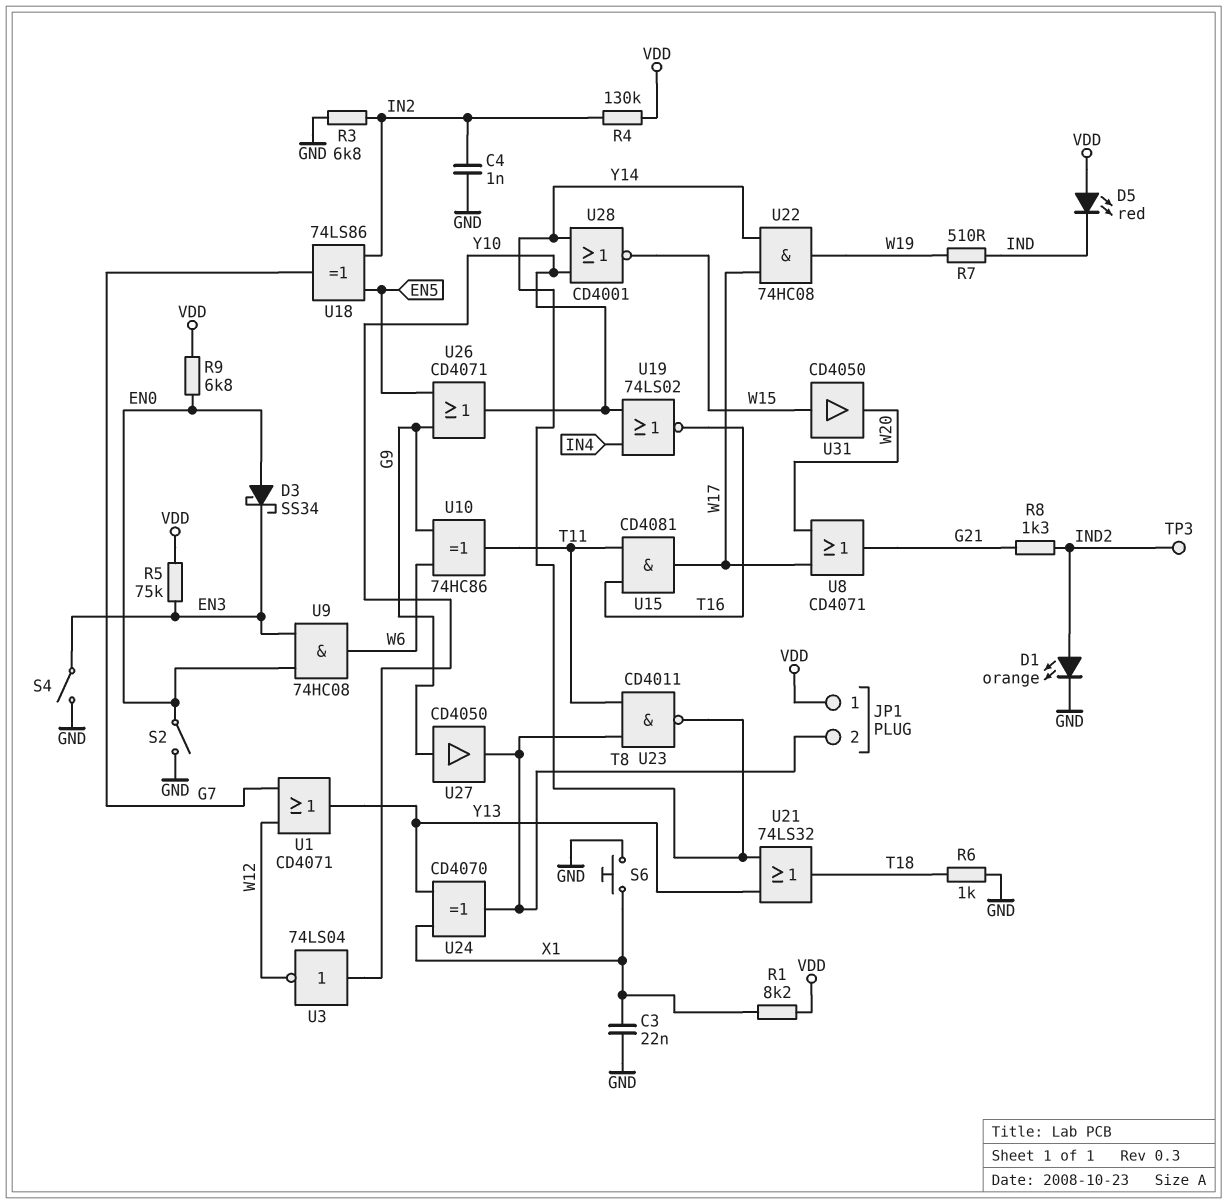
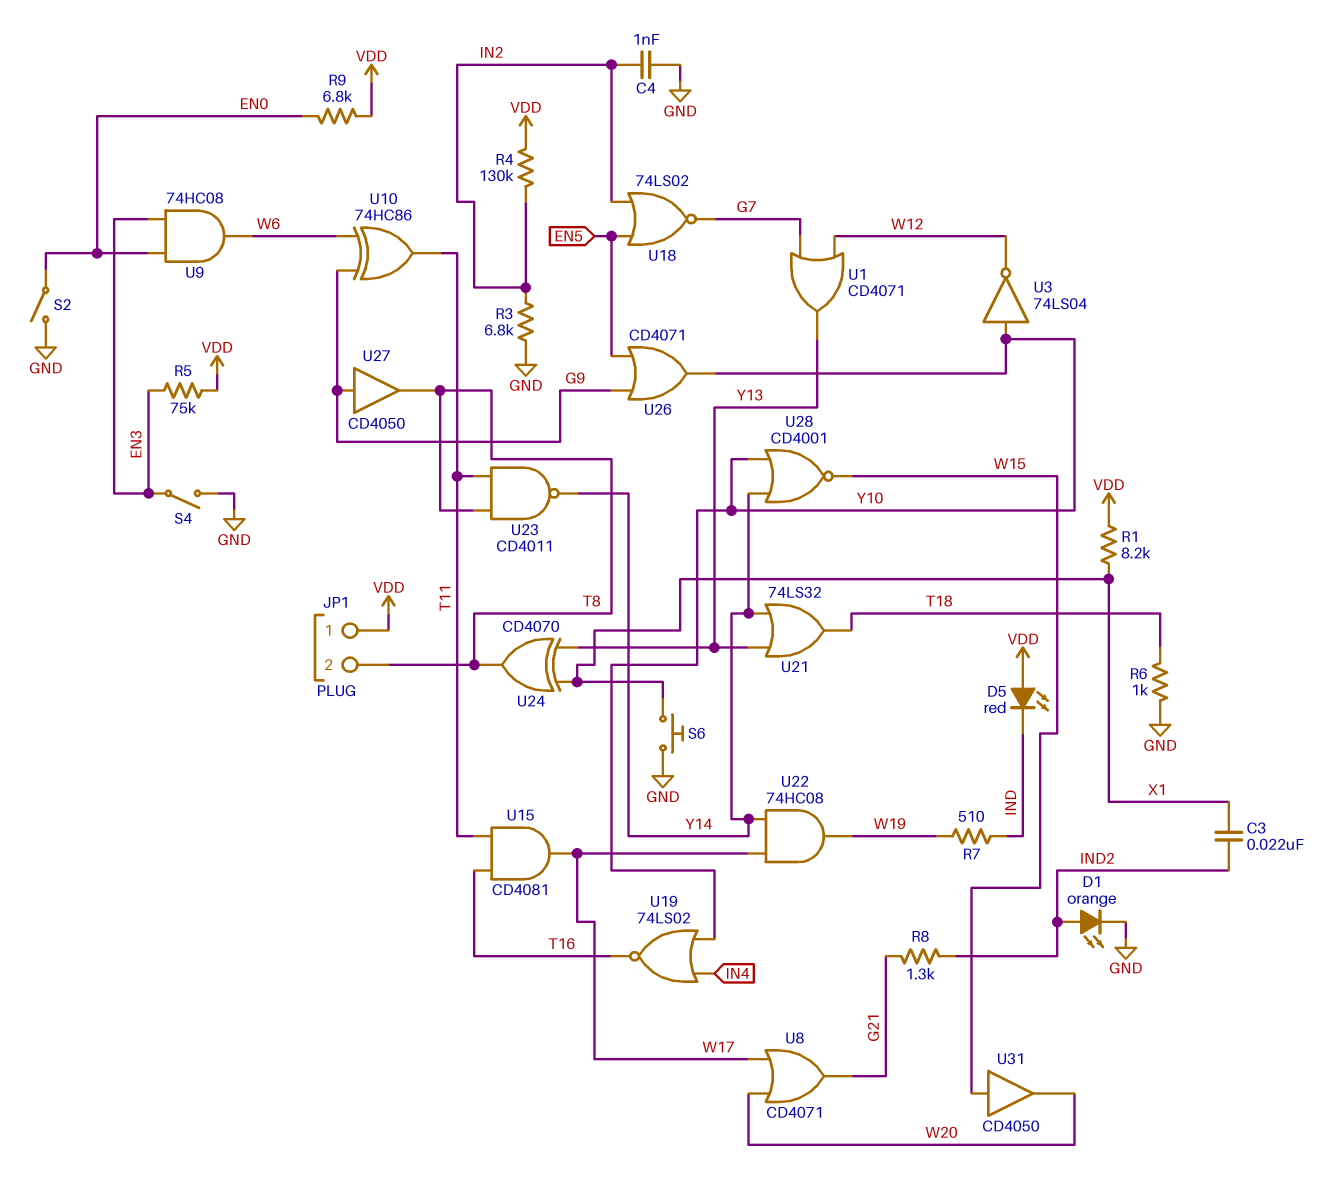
C3: 22nF (GND, X1) -> 22nF (IND2, X1)
D3: schottky SS34 (A EN0, K EN3) -> none
TP3: test point (IND2) -> none
U18: XOR 74LS86 (in EN5, in IN2, out G7) -> NOR 74LS02 (in EN5, in IN2, out G7)

